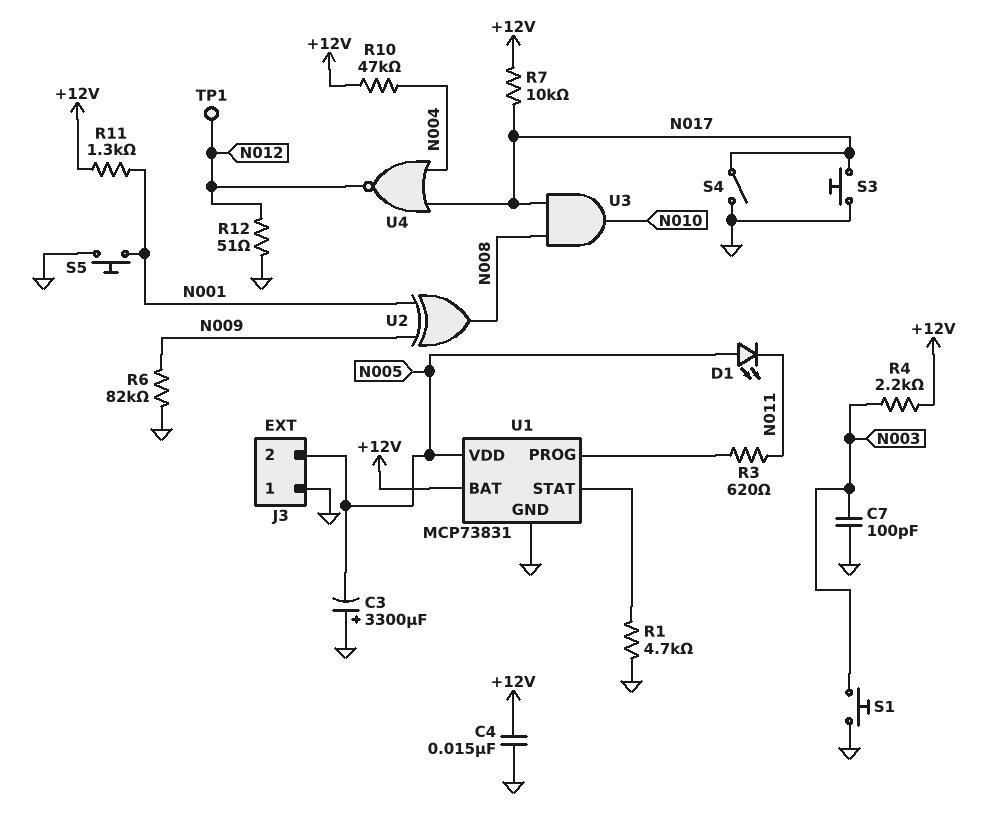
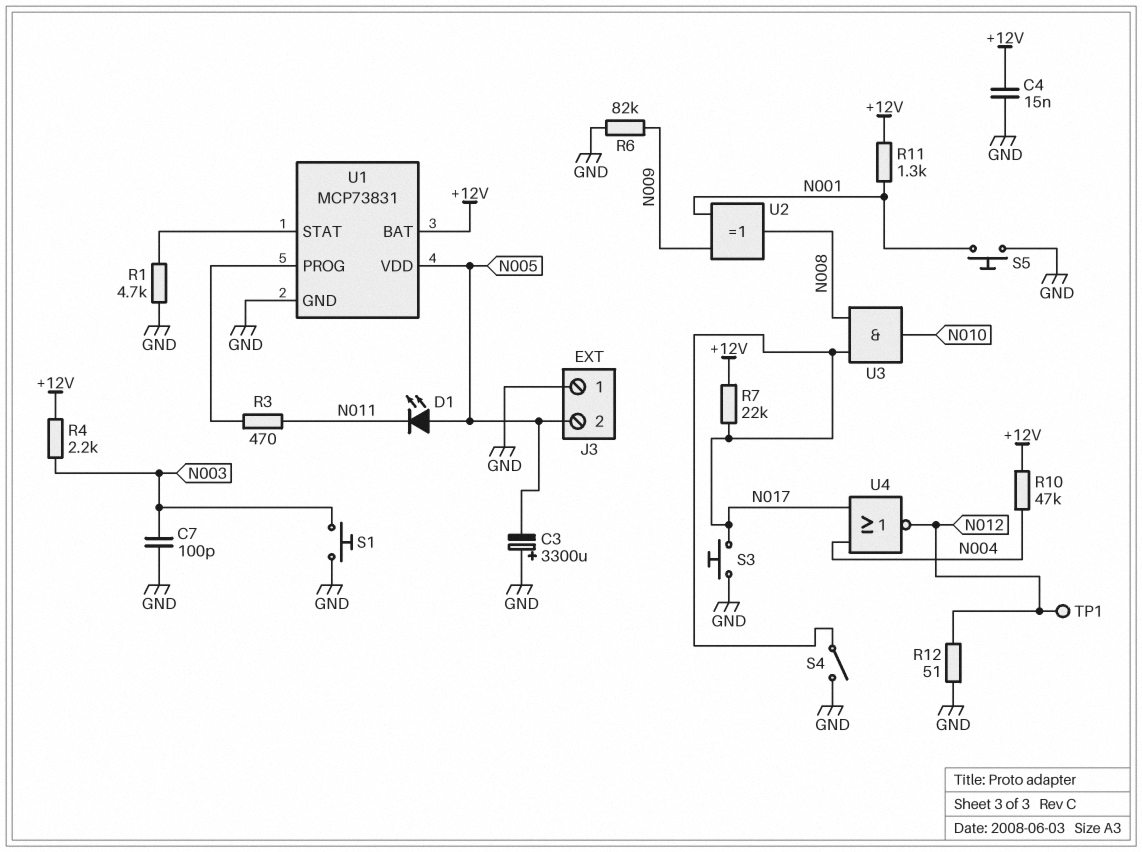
R3: 620 (N011, U1/PROG) -> 470 (N011, U1/PROG)
R7: 10k (+12V, N017) -> 22k (+12V, N017)

